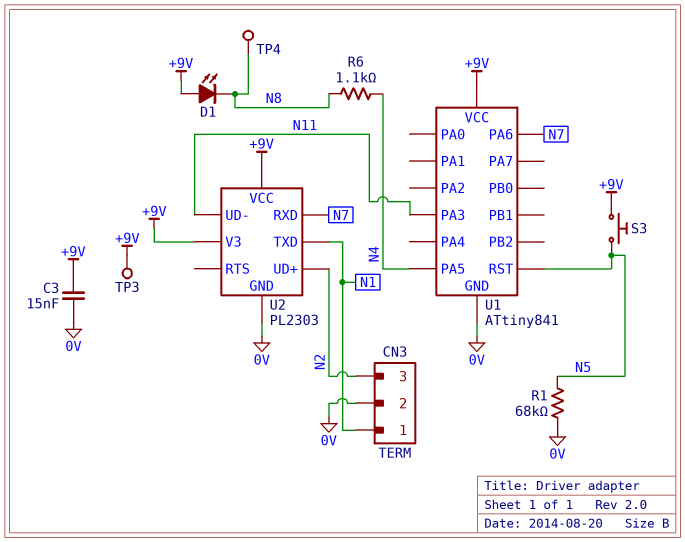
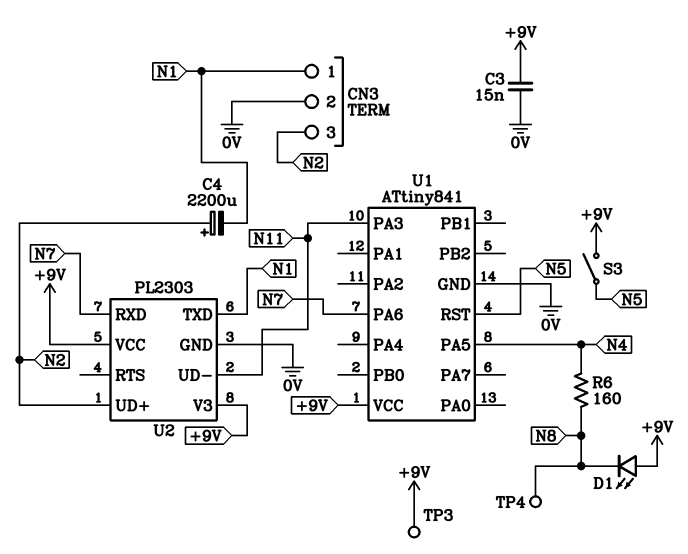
C4: none -> 2200uF (plus N2, minus N1)
R1: 68k (0V, N5) -> none
R6: 1.1k (N4, N8) -> 160 (N4, N8)
S3: button (+9V, N5) -> switch (+9V, N5)

